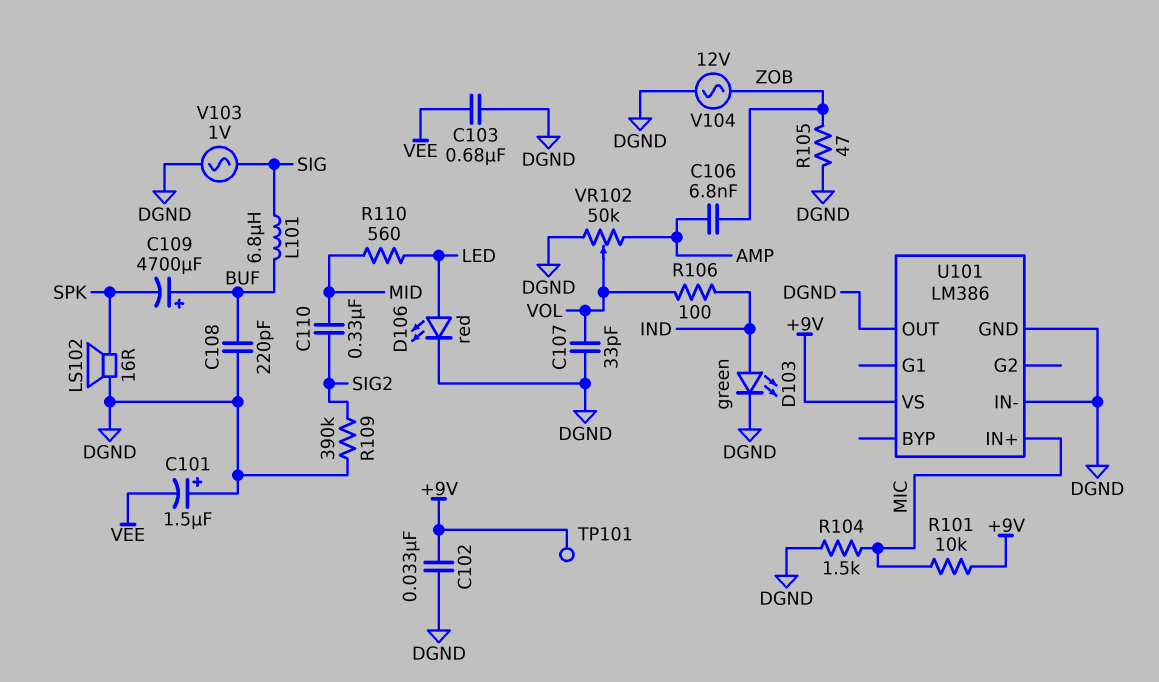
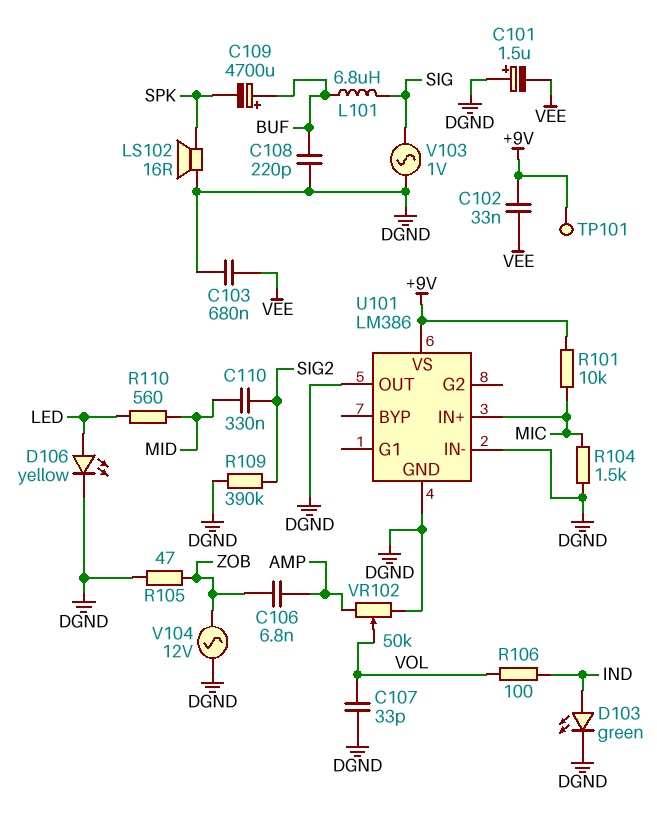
C102: 33nF (+9V, DGND) -> 33nF (+9V, VEE)
D106: LED red (A LED, K DGND) -> LED yellow (A LED, K DGND)

